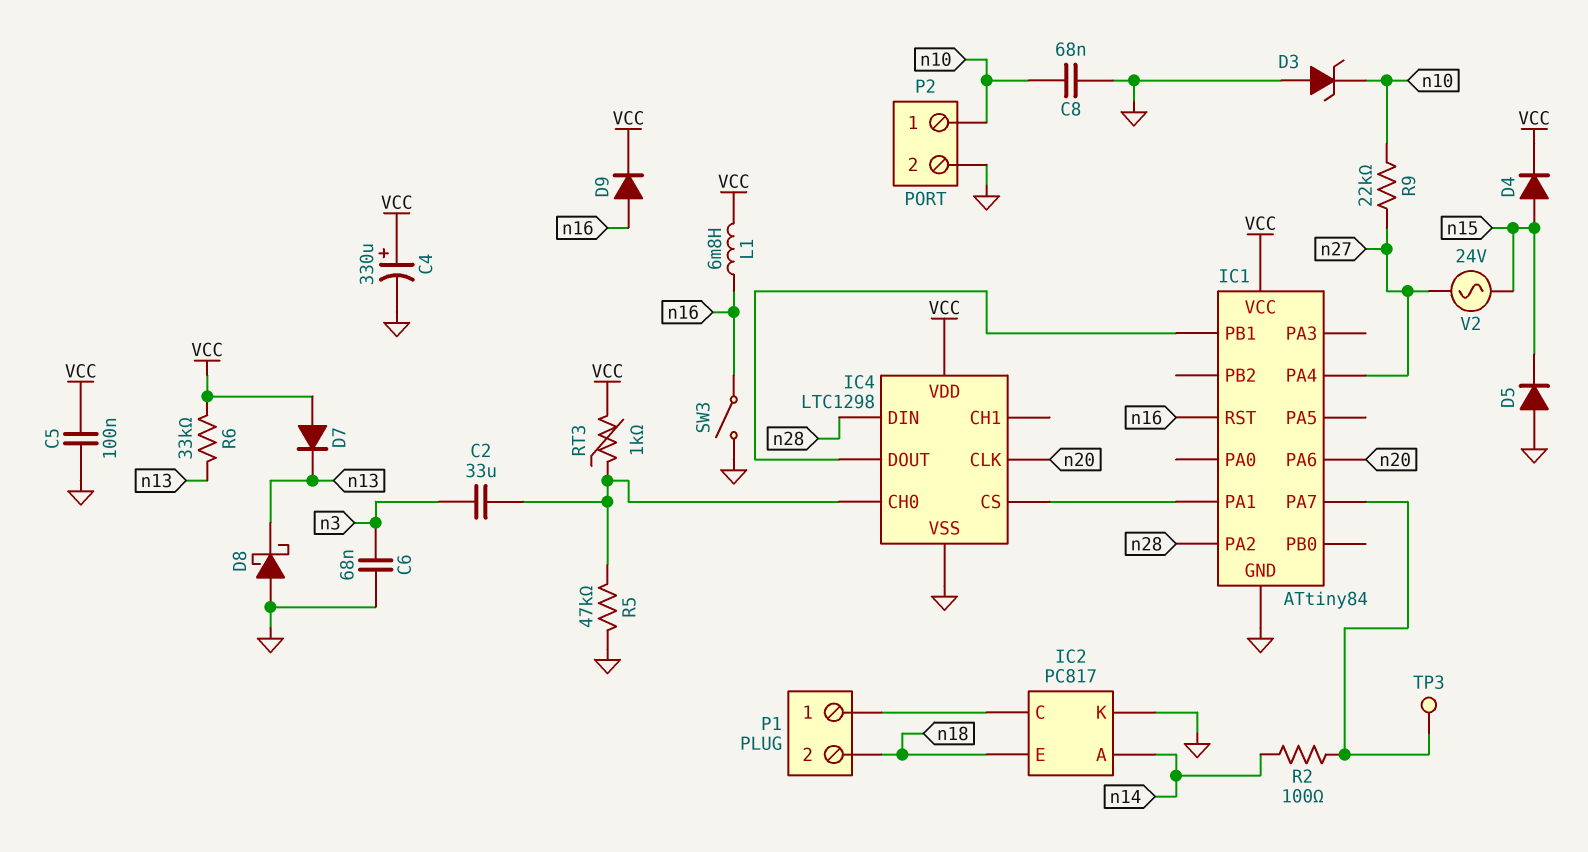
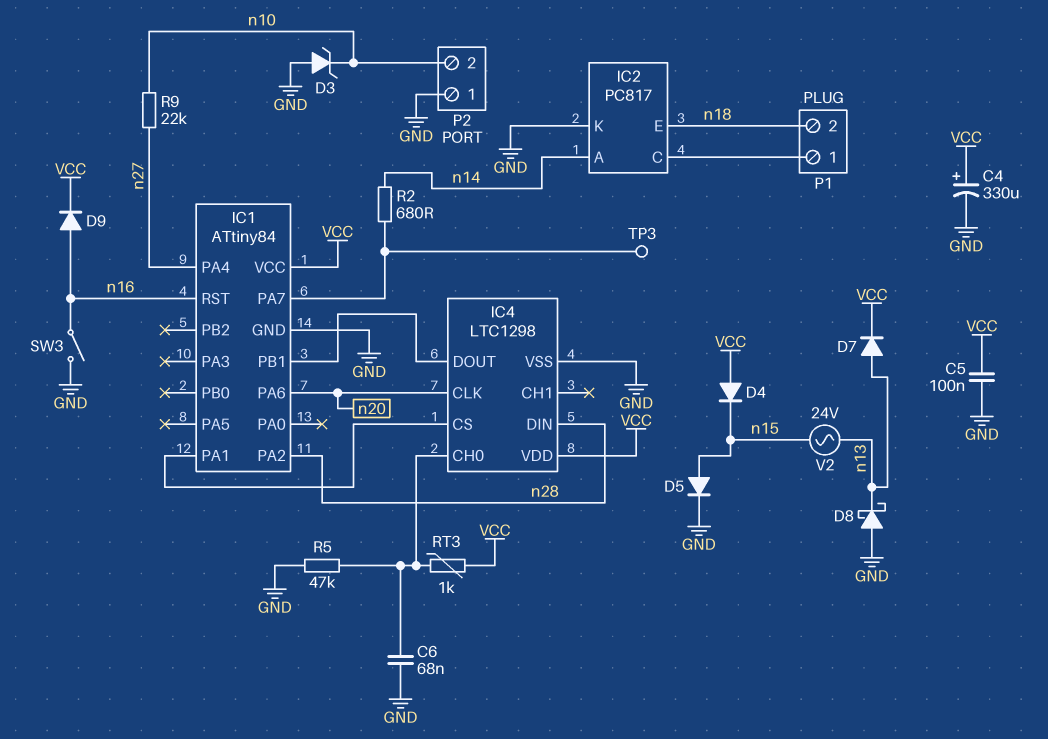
C2: 33uF (IC4/CH0, n3) -> none
C6: 68nF (GND, n3) -> 68nF (GND, IC4/CH0)
C8: 68nF (GND, n10) -> none
D4: diode (A n15, K VCC) -> diode (A VCC, K n15)
D5: diode (A GND, K n15) -> diode (A n15, K GND)
D7: diode (A VCC, K n13) -> diode (A n13, K VCC)
L1: 6.8mH (VCC, n16) -> none
P2 pin 1: n10 -> GND
P2 pin 2: GND -> n10
R2: 100 (IC1/PA7, n14) -> 680 (IC1/PA7, n14)
R6: 33k (VCC, n13) -> none
V2: AC 24V (n15, n27) -> AC 24V (n13, n15)

